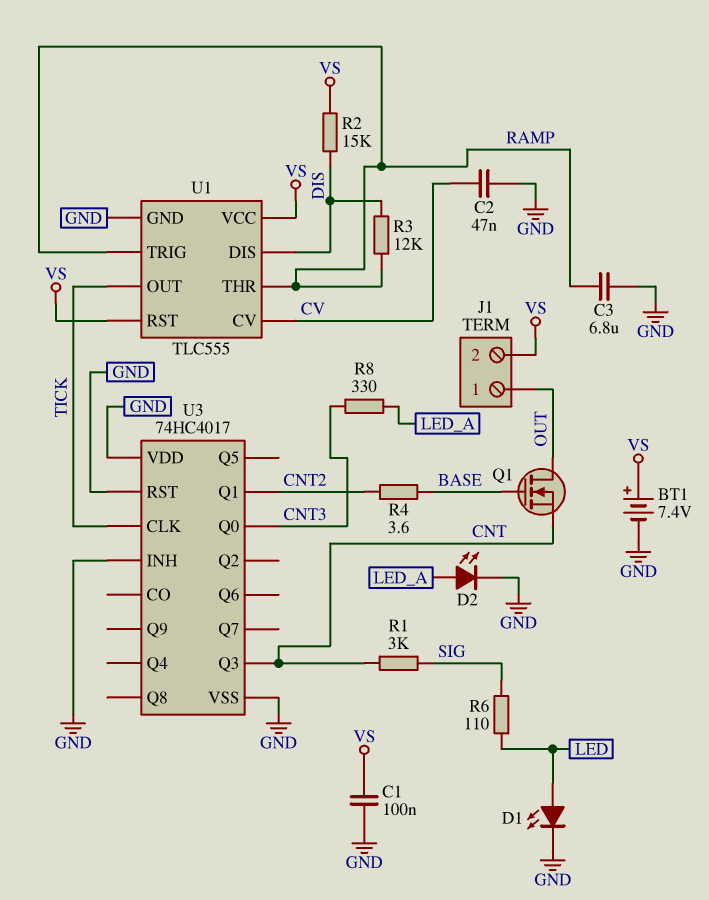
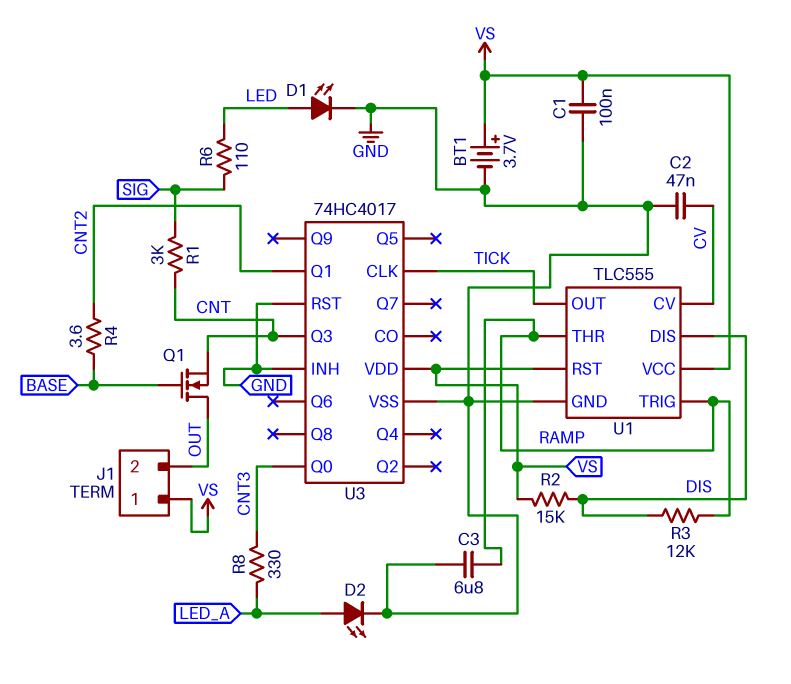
BT1: 7.4V (plus VS, minus GND) -> 3.7V (plus VS, minus GND)
J1 pin 1: OUT -> VS
J1 pin 2: VS -> OUT
U3 pin VDD: GND -> VS

